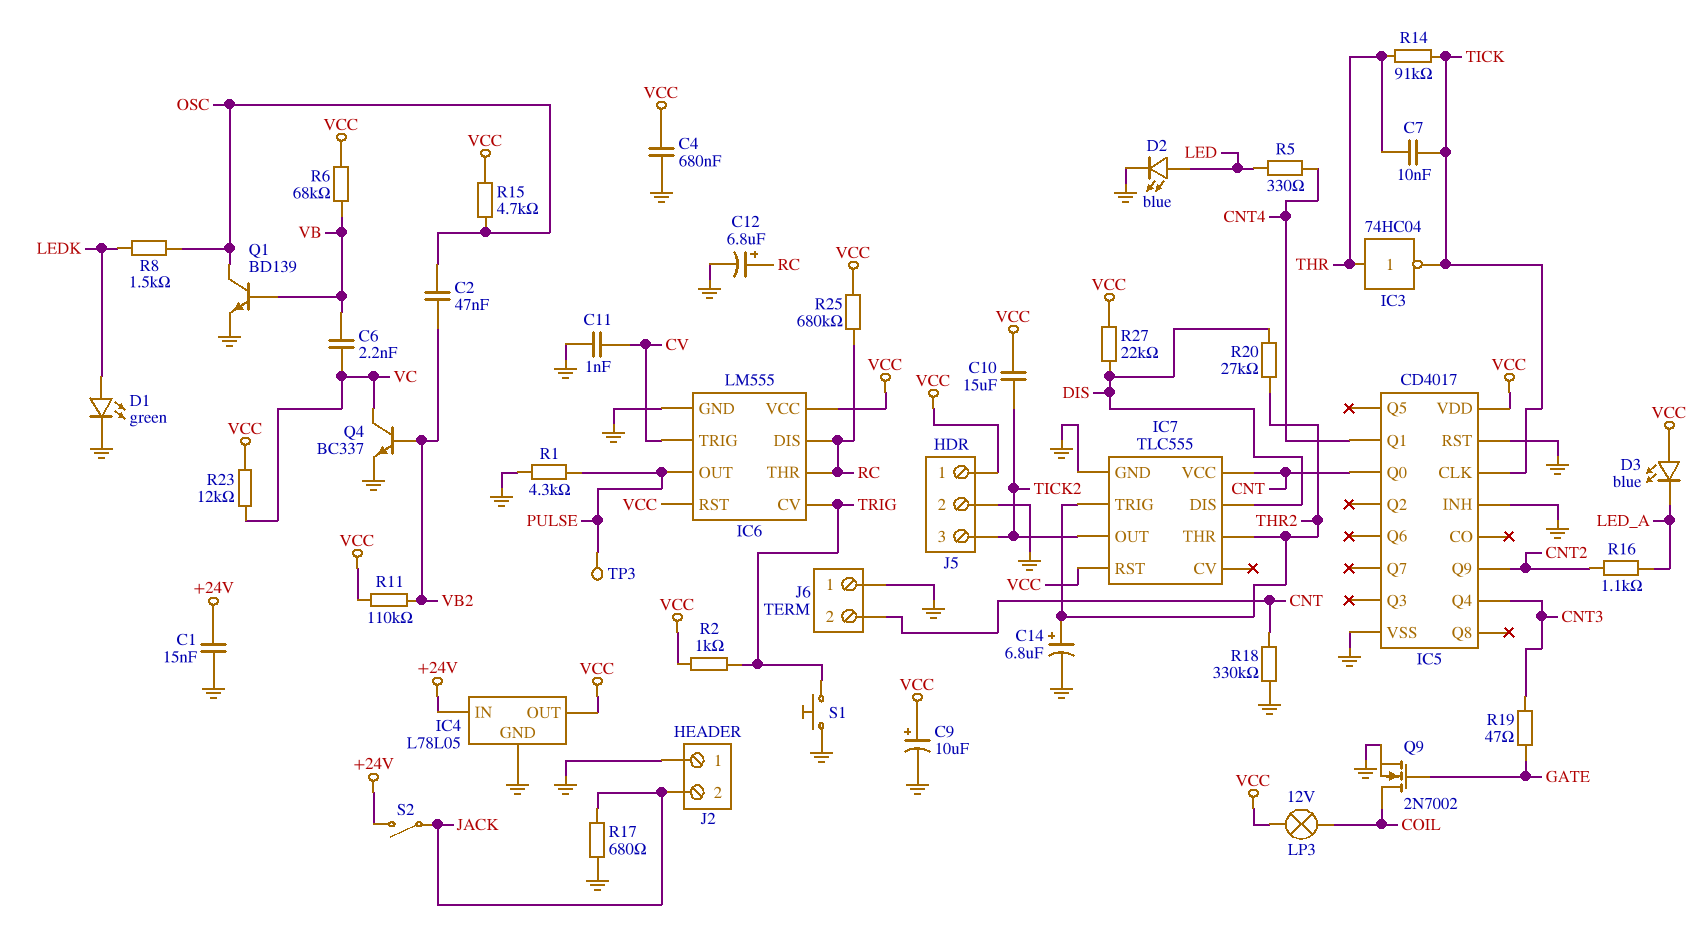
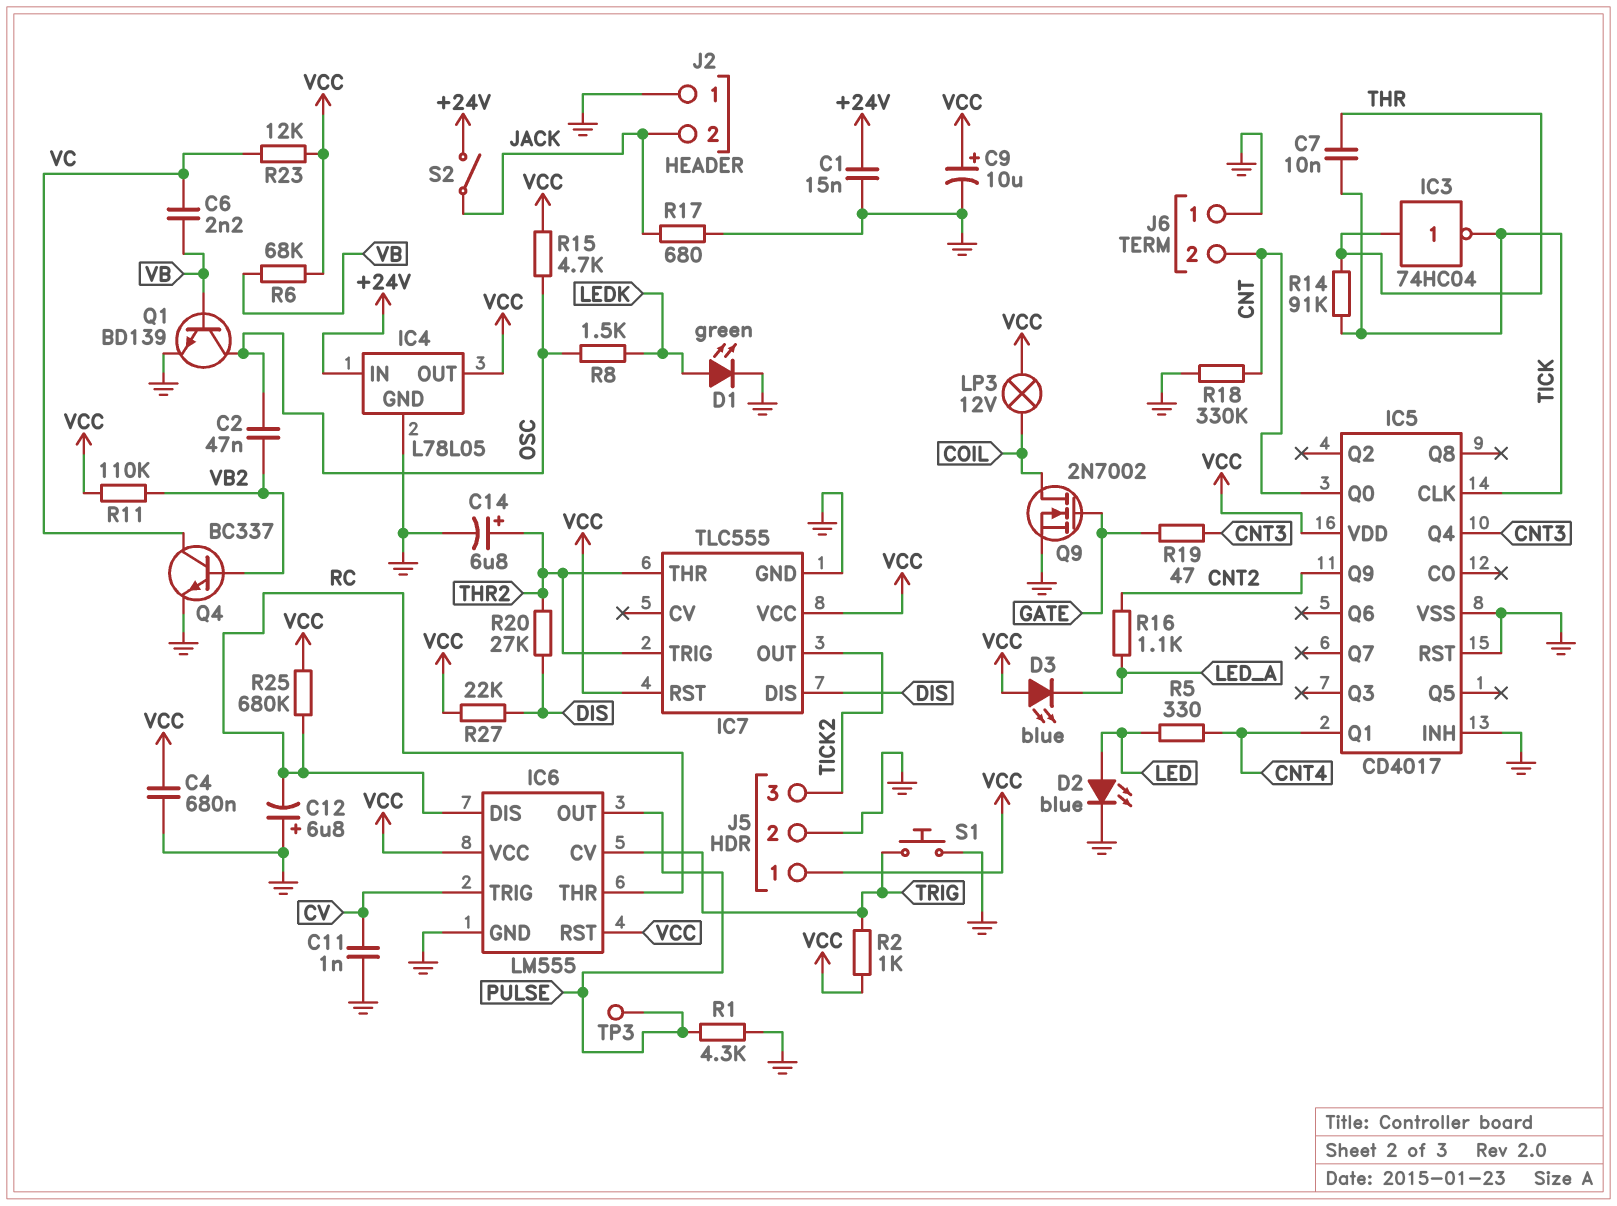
C10: 15uF (TICK2, VCC) -> none
C12: 6.8uF (plus RC, minus GND) -> 6.8uF (plus GND, minus RC)
IC7 pin VCC: CNT -> VCC

